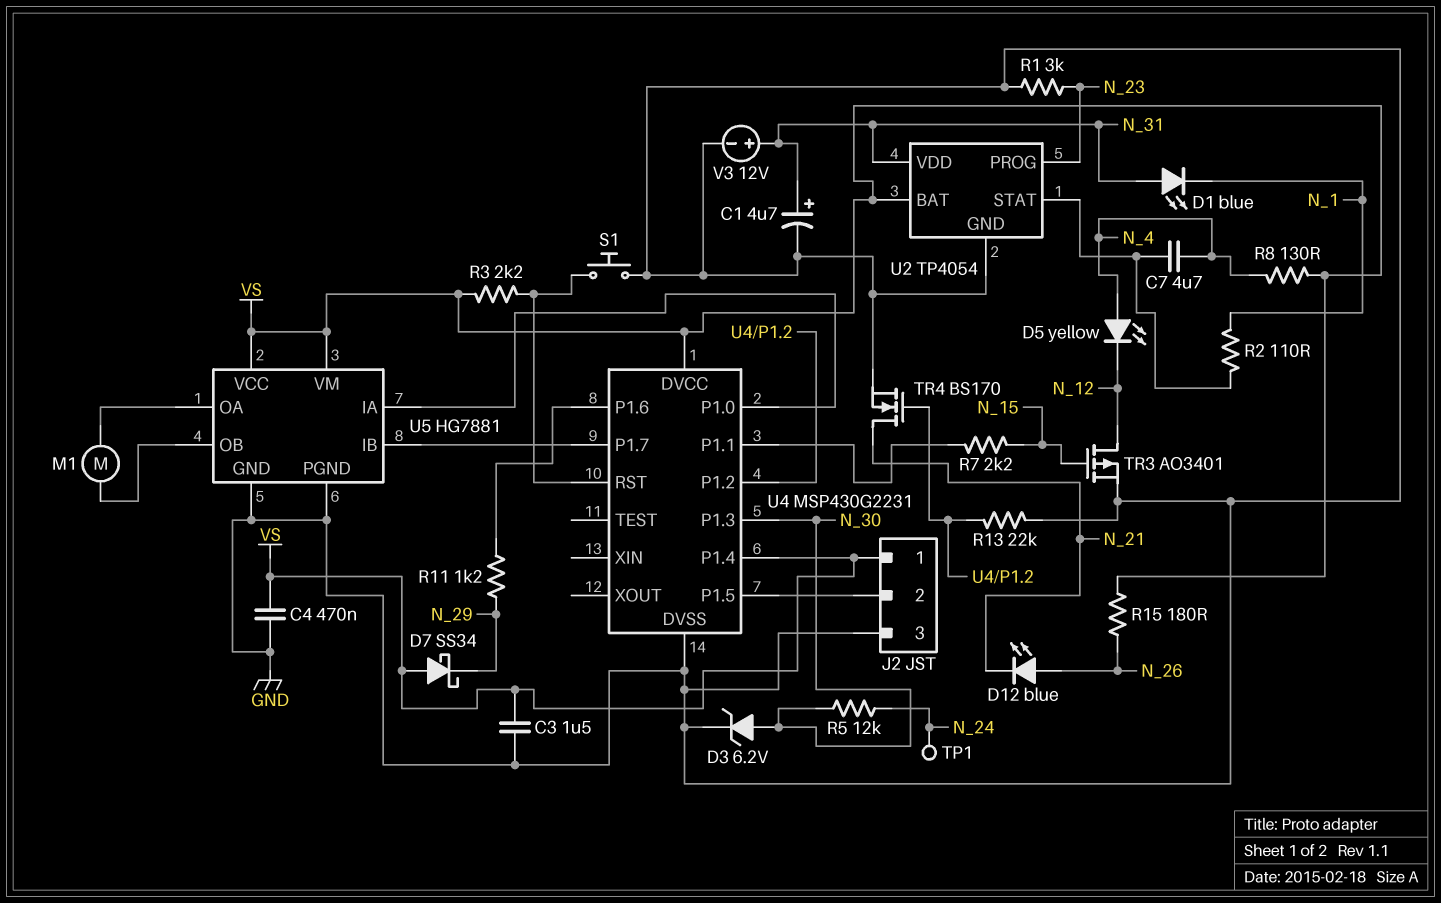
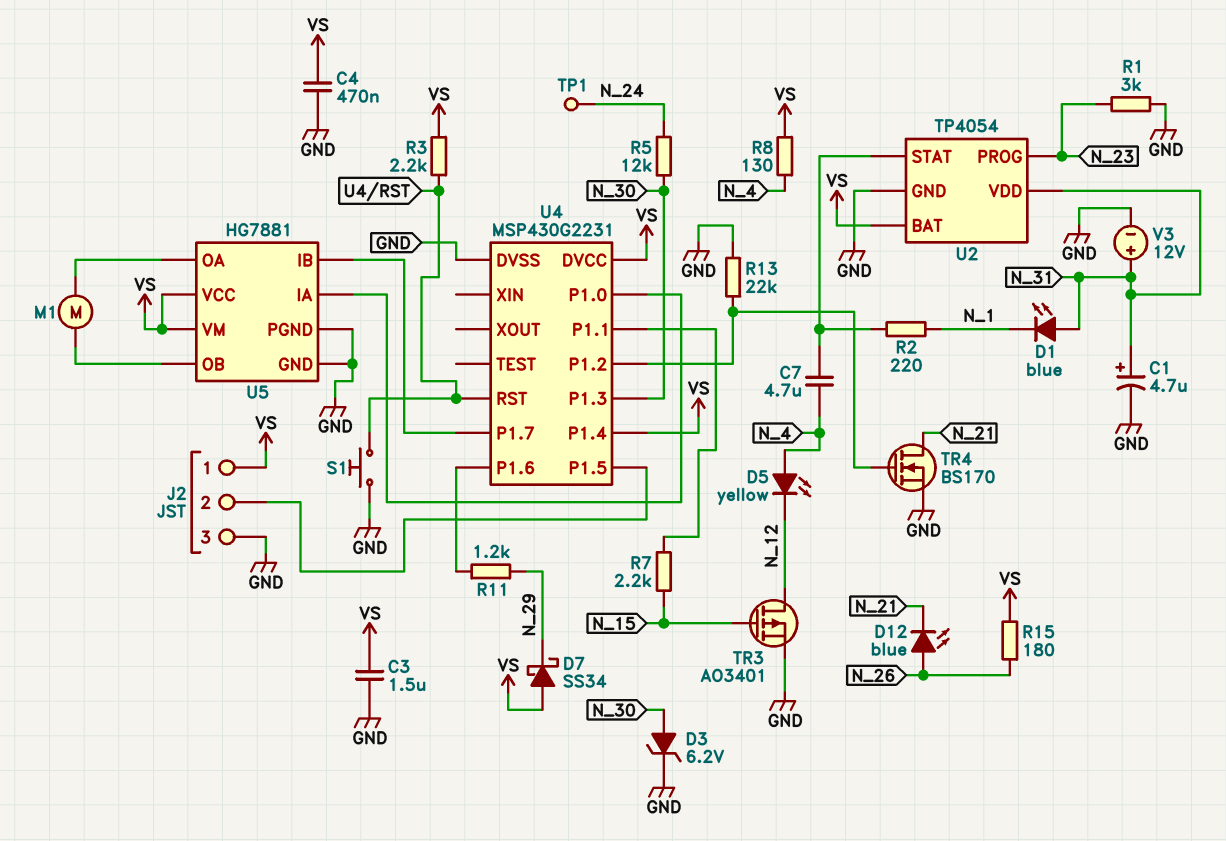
R2: 110 (N_1, U2/STAT) -> 220 (N_1, U2/STAT)

